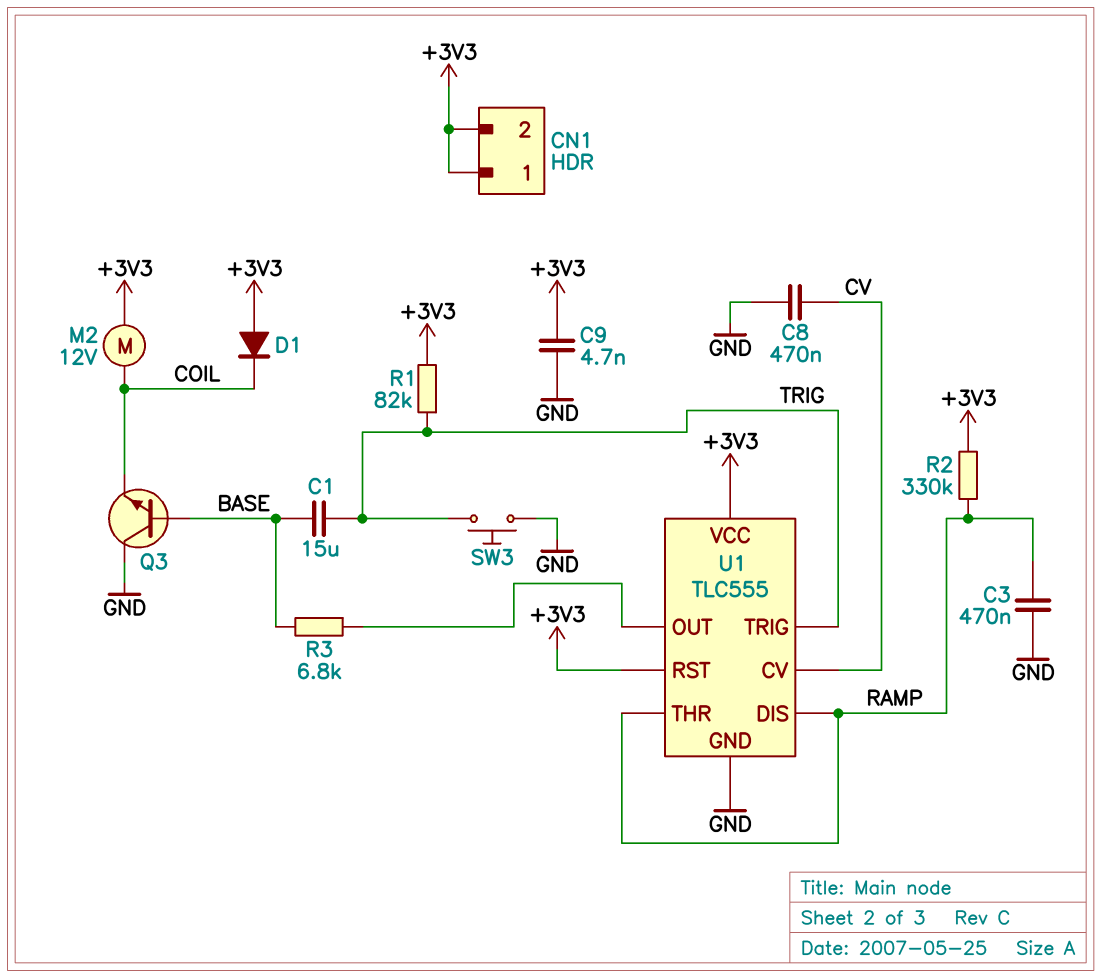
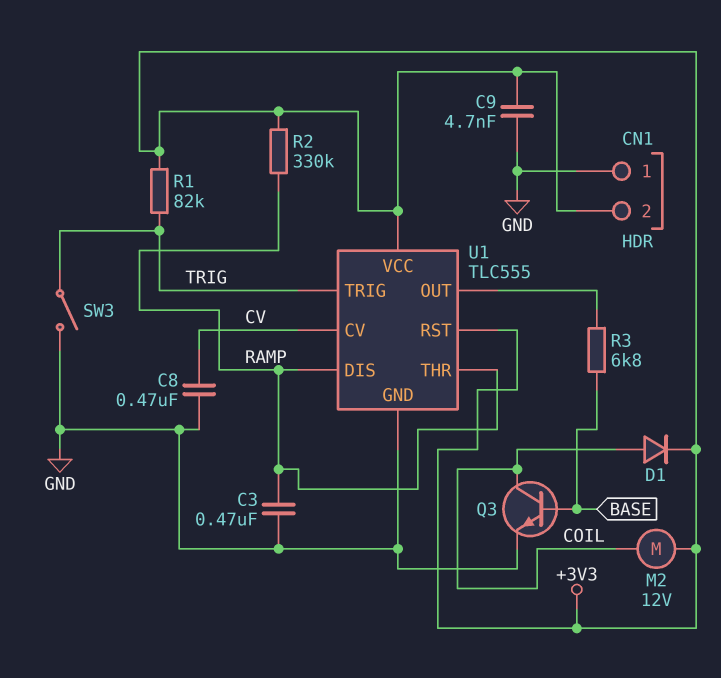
C1: 15uF (BASE, TRIG) -> none
CN1 pin 1: +3V3 -> GND
D1: diode (A +3V3, K COIL) -> diode (A COIL, K +3V3)
Q3: NPN (B BASE, C GND, E COIL) -> NPN (B BASE, C COIL, E GND)
SW3: button (GND, TRIG) -> switch (GND, TRIG)

